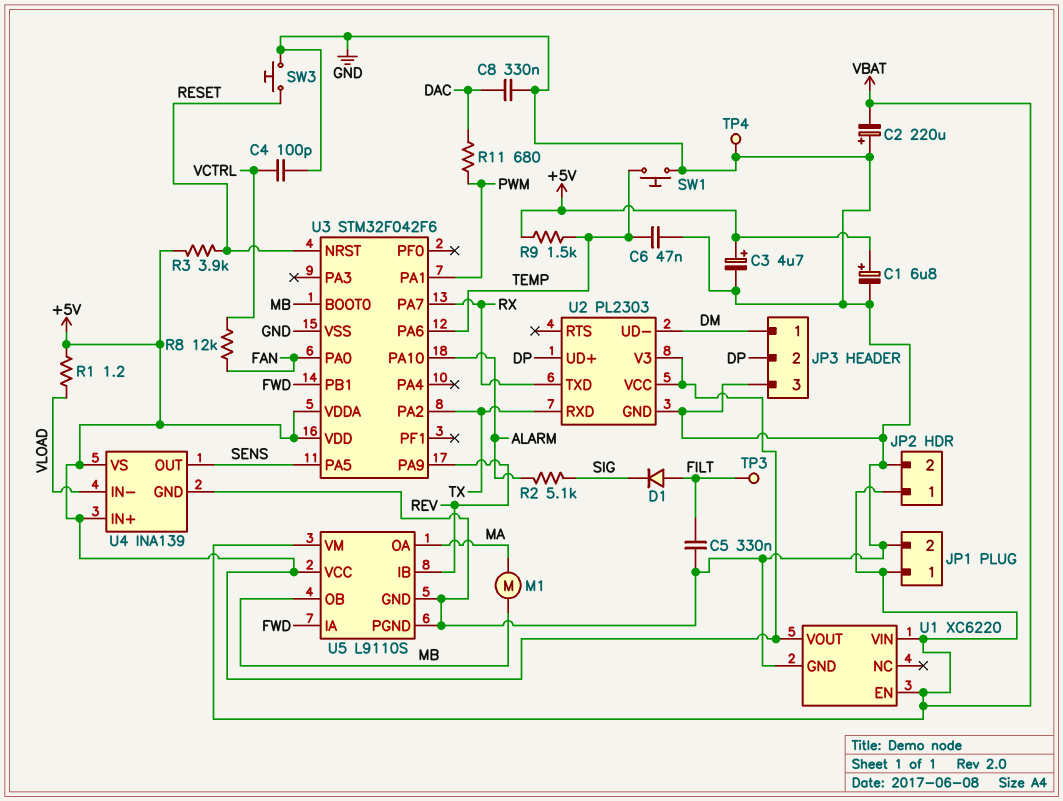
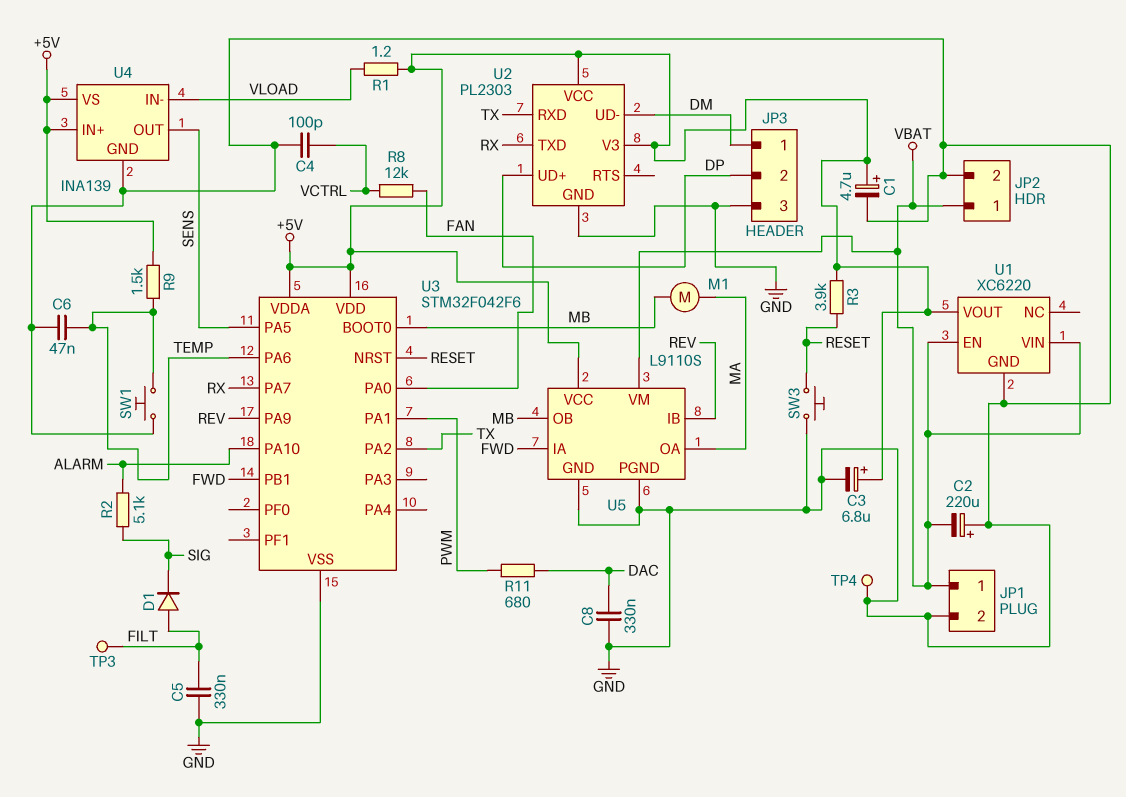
C1: 6.8uF (plus +5V, minus GND) -> 4.7uF (plus +5V, minus GND)
C3: 4.7uF (plus +5V, minus GND) -> 6.8uF (plus +5V, minus GND)

